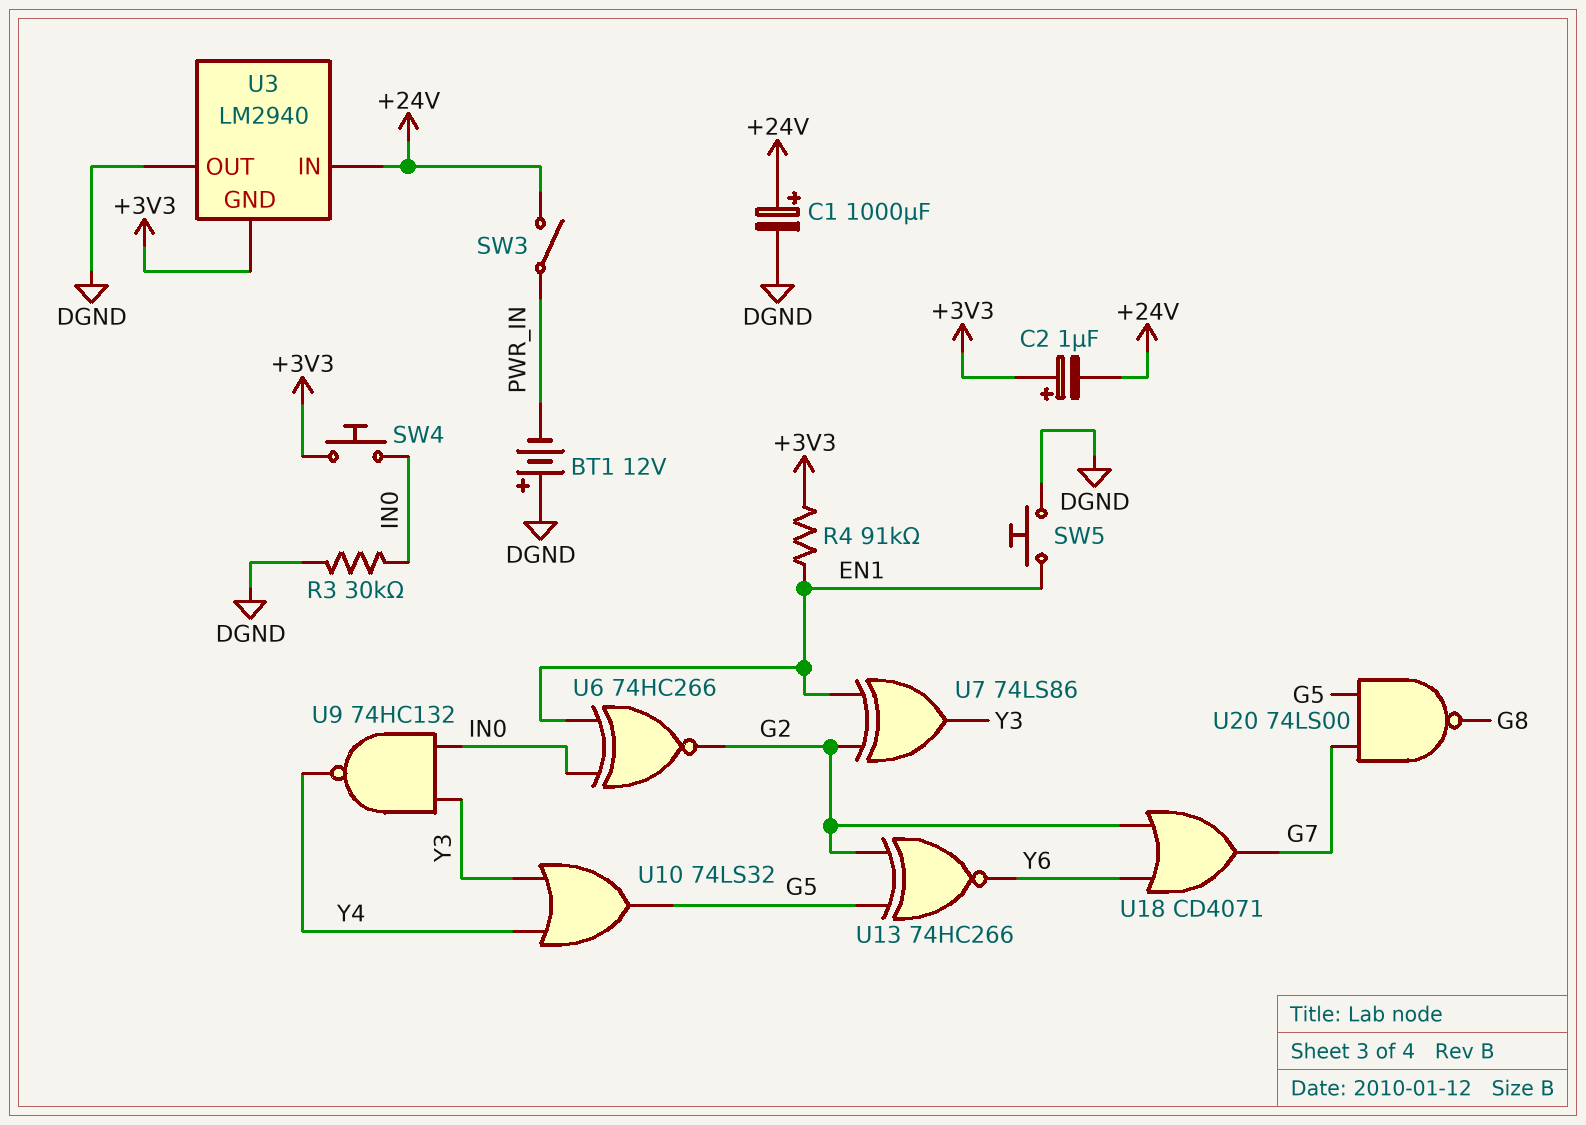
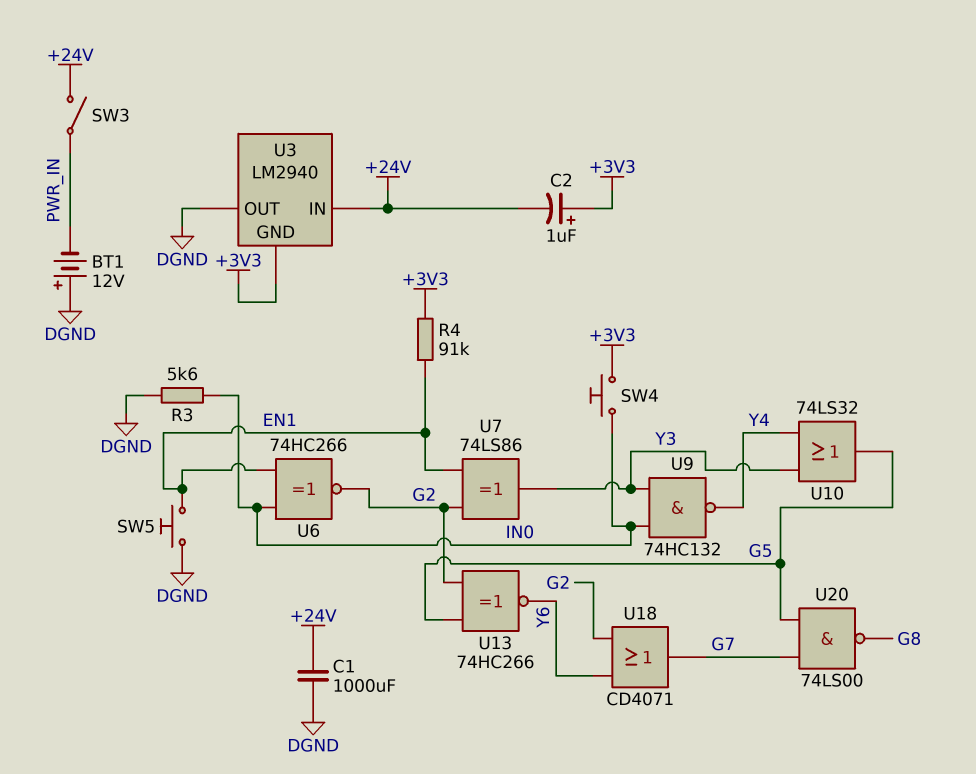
C1: 1000uF (plus +24V, minus DGND) -> 1000uF (+24V, DGND)
R3: 30k (DGND, IN0) -> 5.6k (DGND, IN0)

